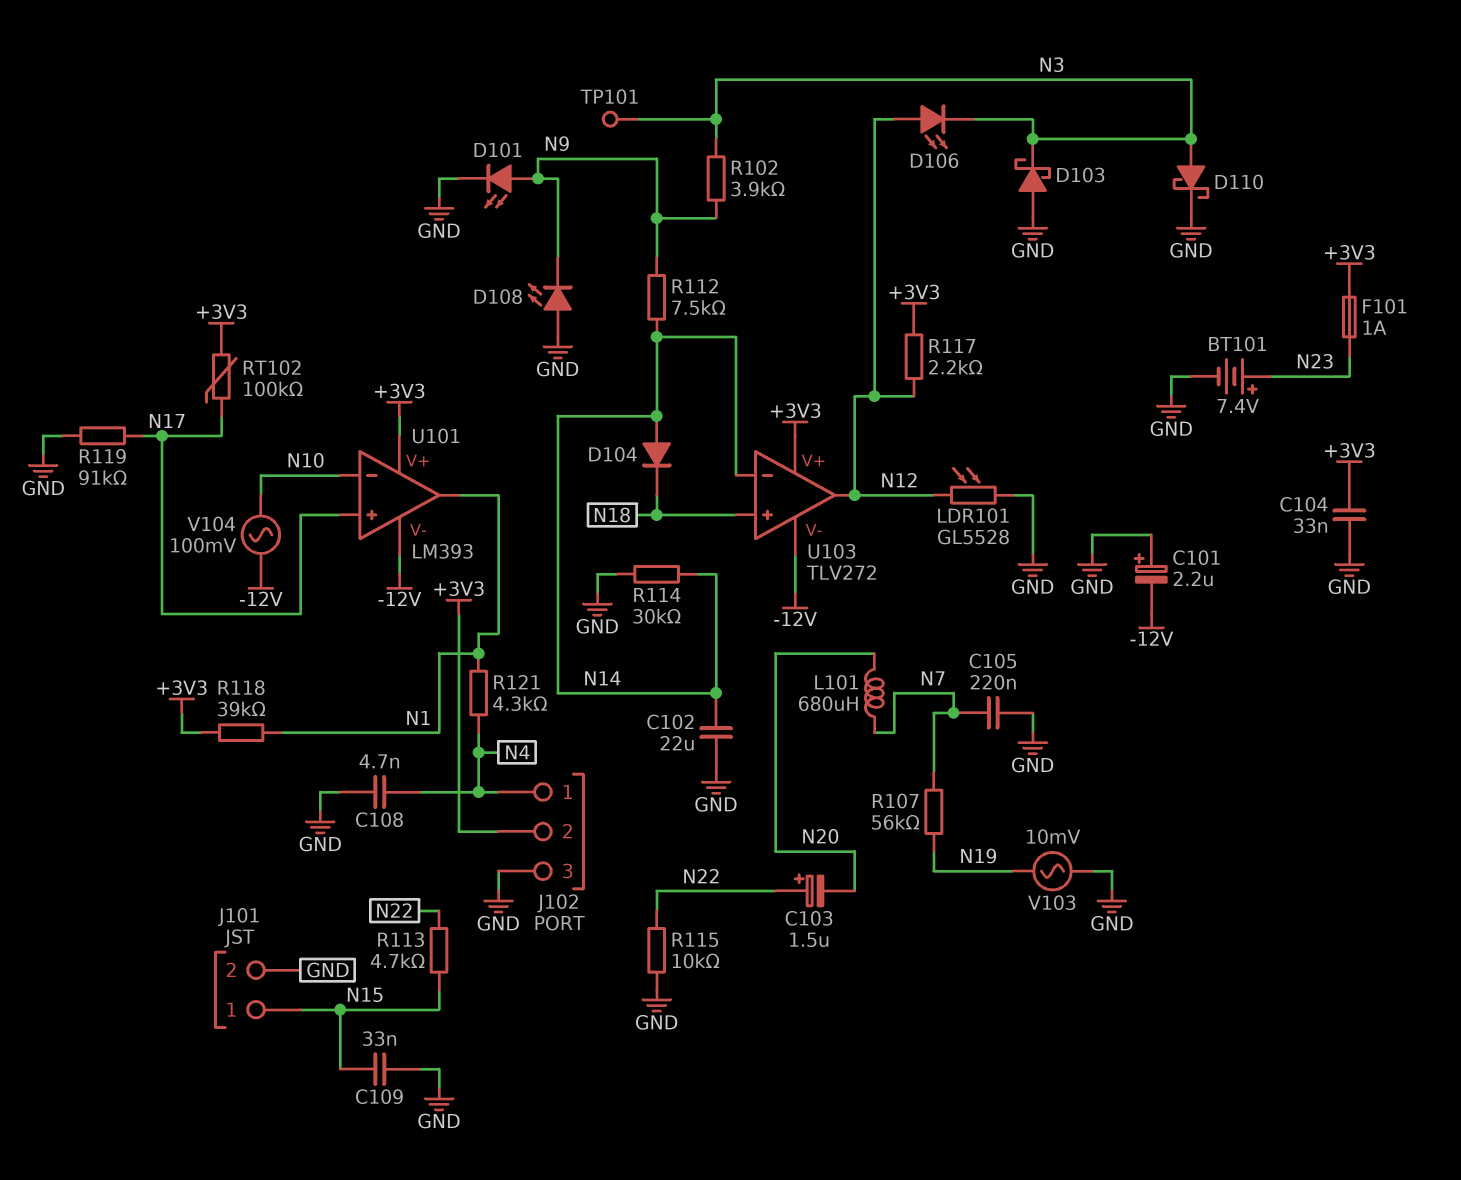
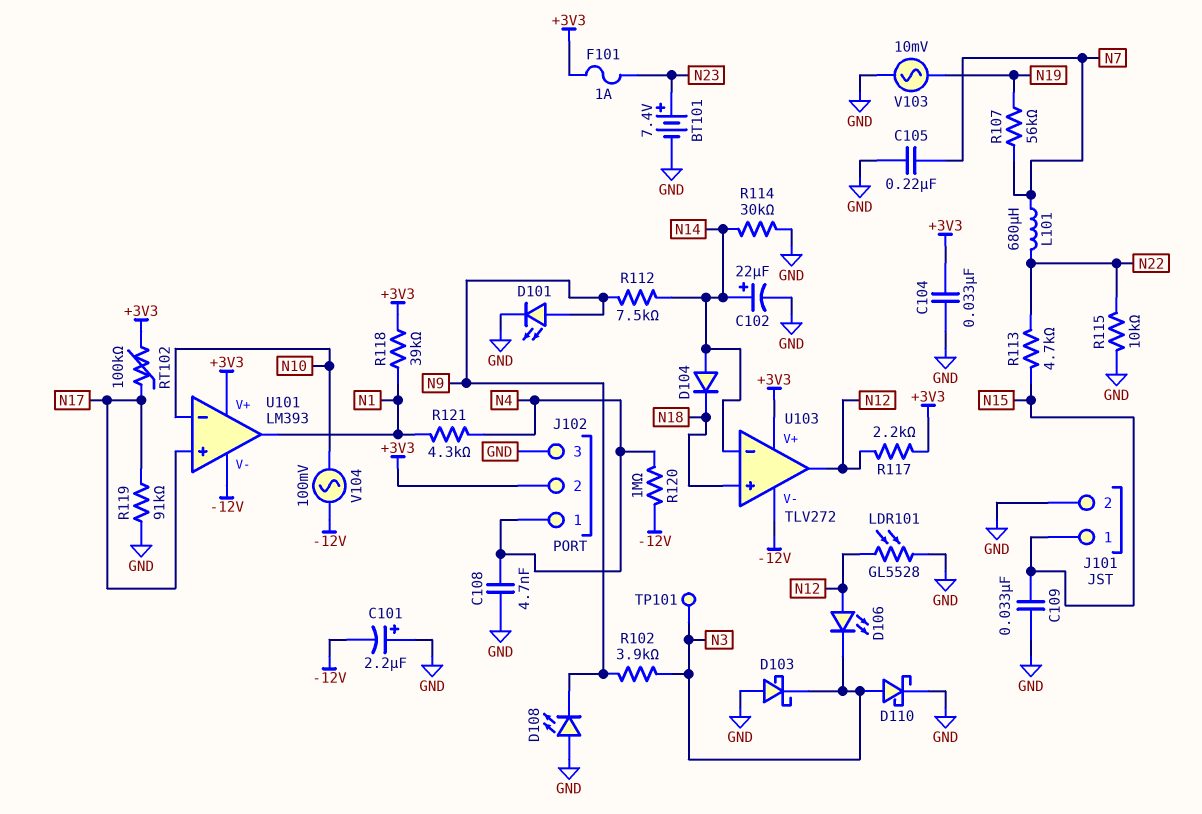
C102: 22uF (GND, N14) -> 22uF (plus N14, minus GND)
C103: 1.5uF (plus N22, minus N20) -> none
L101: 680uH (N7, N20) -> 680uH (N7, N22)
R120: none -> 1M (-12V, N4)

